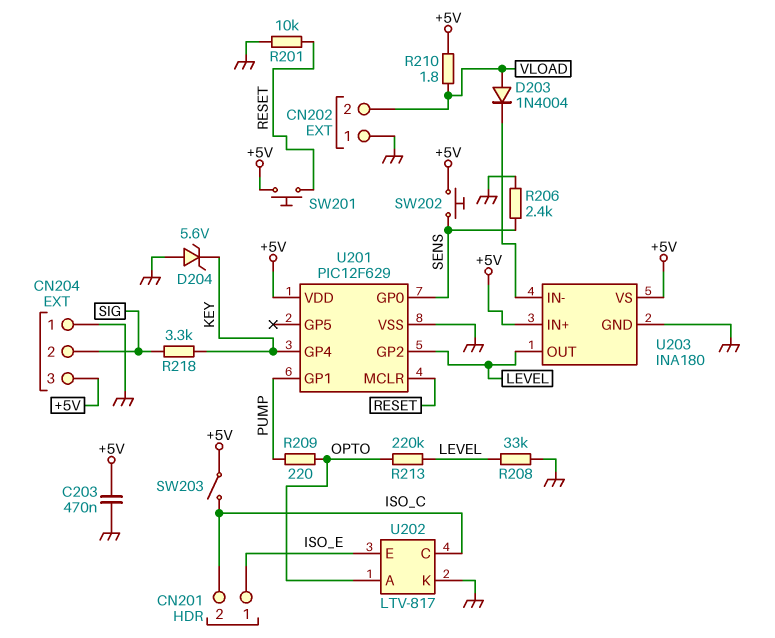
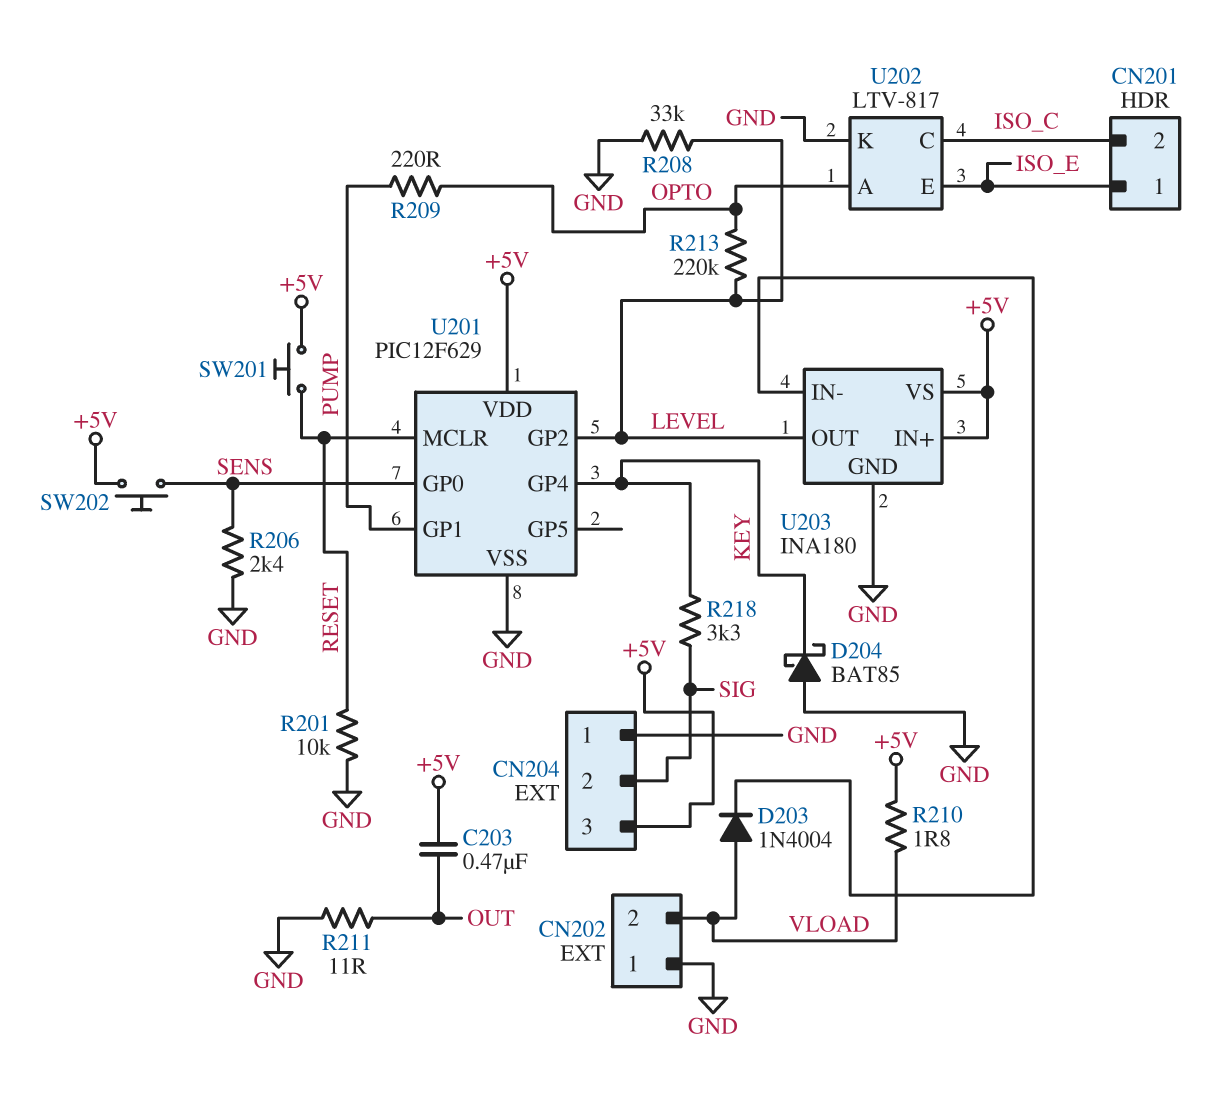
C203: 470nF (+5V, GND) -> 470nF (+5V, OUT)
D204: zener 5.6V (A GND, K KEY) -> schottky BAT85 (A GND, K KEY)
R211: none -> 11 (GND, OUT)
SW203: switch (+5V, ISO_C) -> none

